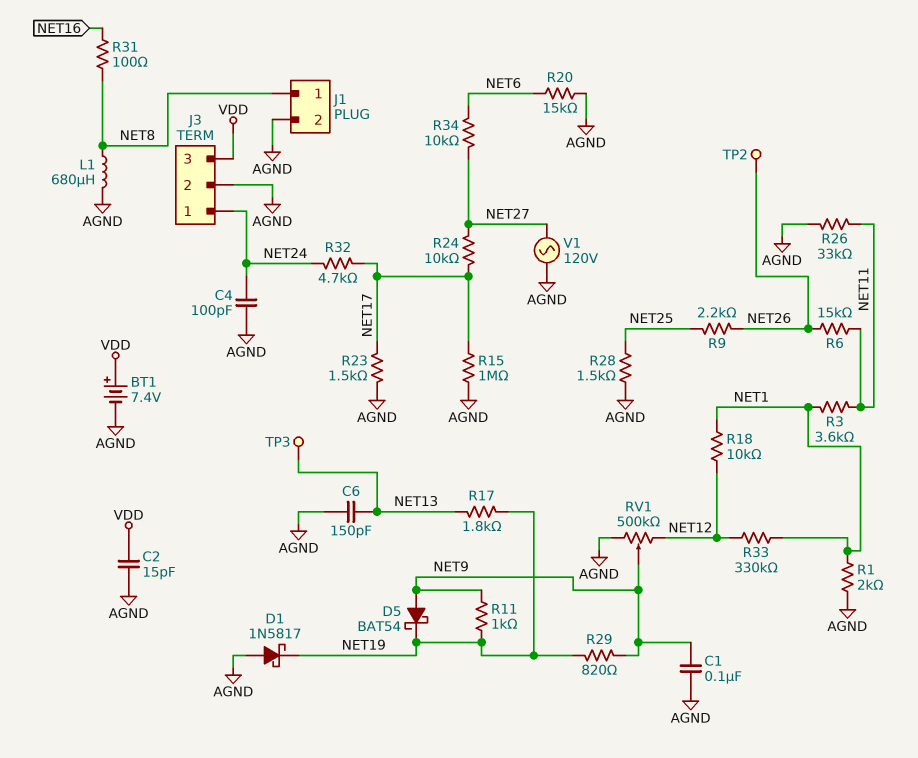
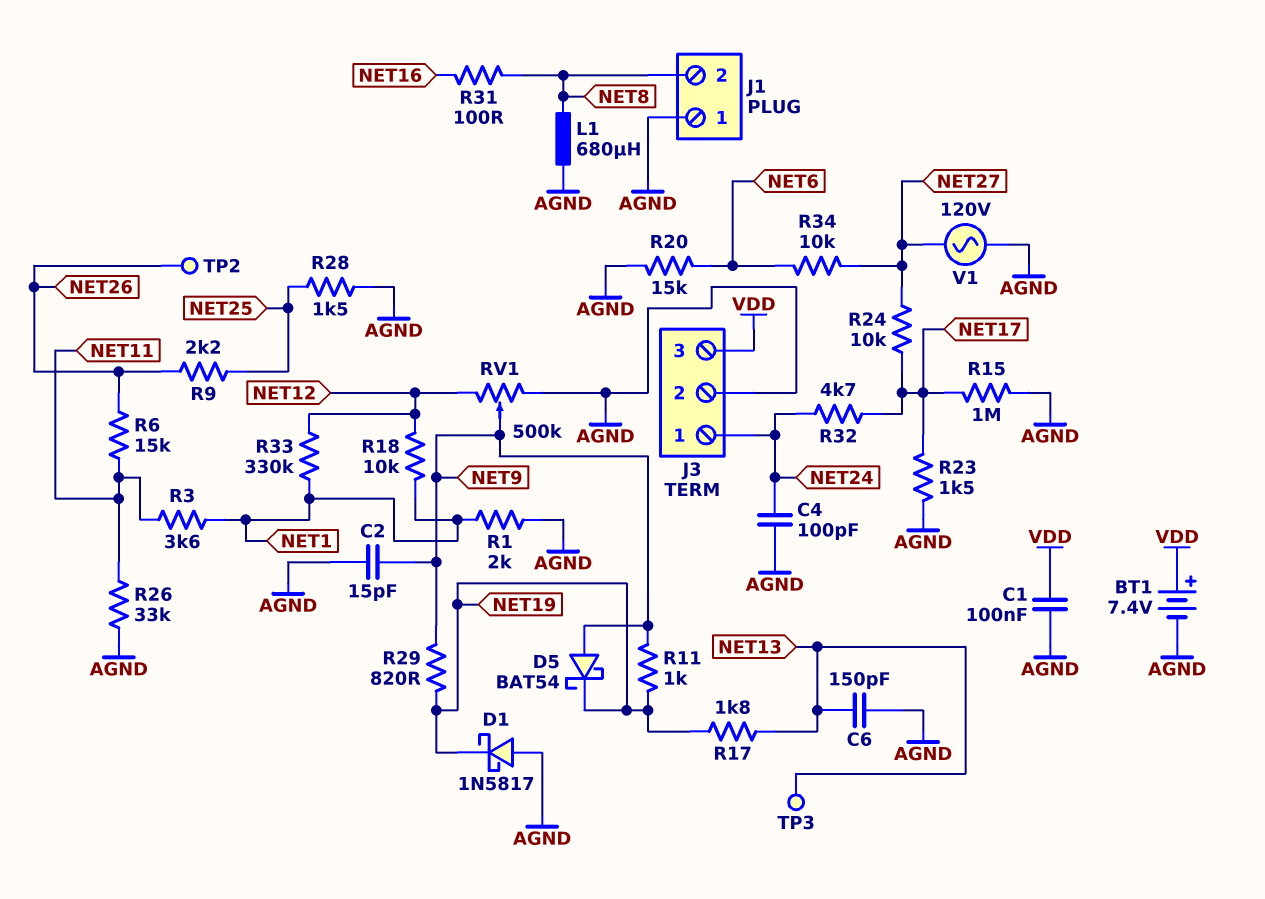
C1: 100nF (AGND, NET9) -> 100nF (AGND, VDD)
C2: 15pF (AGND, VDD) -> 15pF (AGND, NET9)
J1 pin 1: NET8 -> AGND
J1 pin 2: AGND -> NET8

